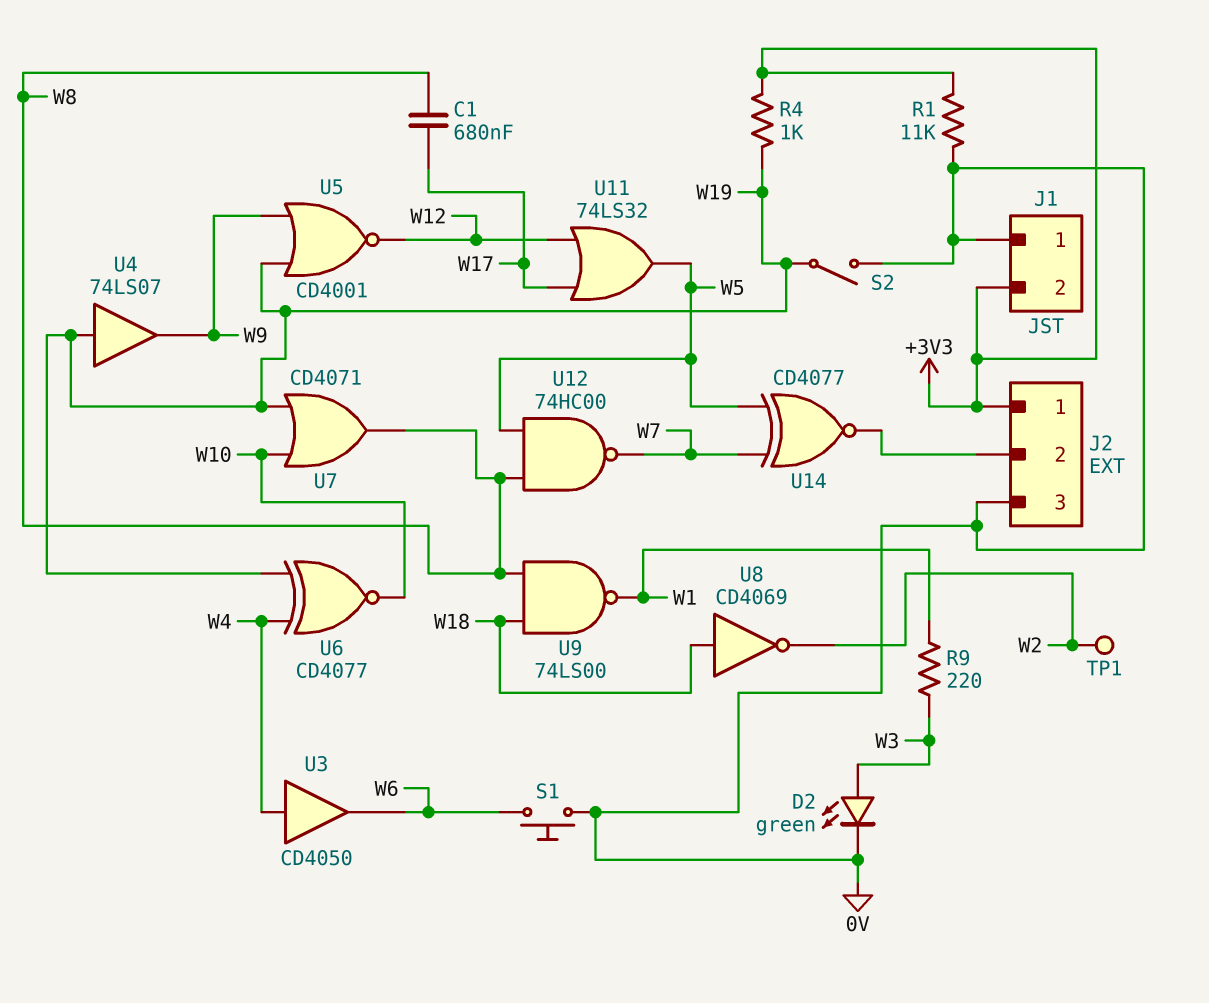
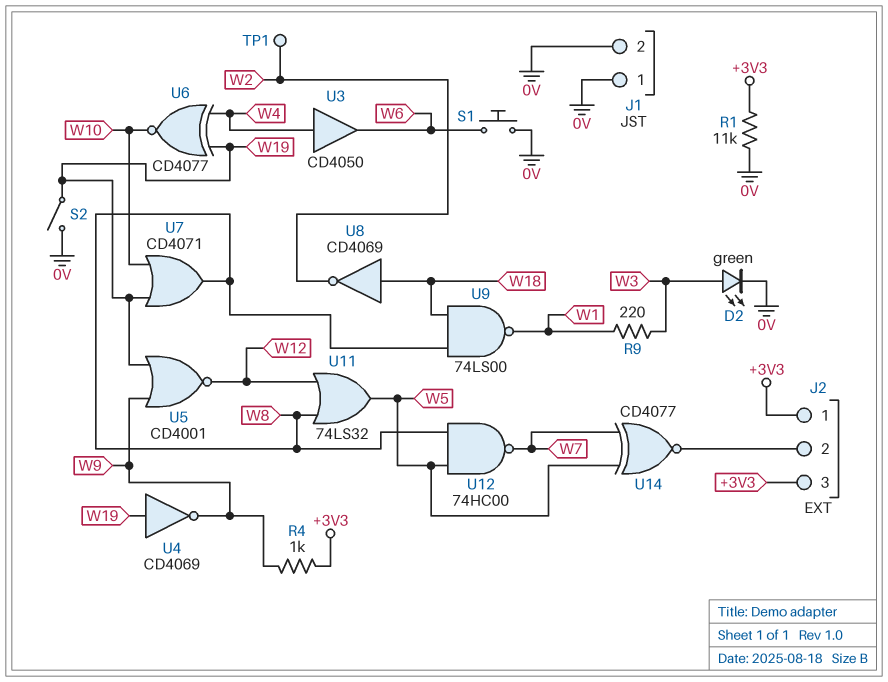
C1: 680nF (W8, W17) -> none
J1 pin 2: +3V3 -> 0V
J2 pin 3: 0V -> +3V3
R4: 1k (+3V3, W19) -> 1k (+3V3, W9)
U4: buffer 74LS07 (in W19, out W9) -> NOT CD4069 (in W19, out W9)
U11: OR 74LS32 (in W12, in W17, out W5) -> OR 74LS32 (in W8, in W12, out W5)

